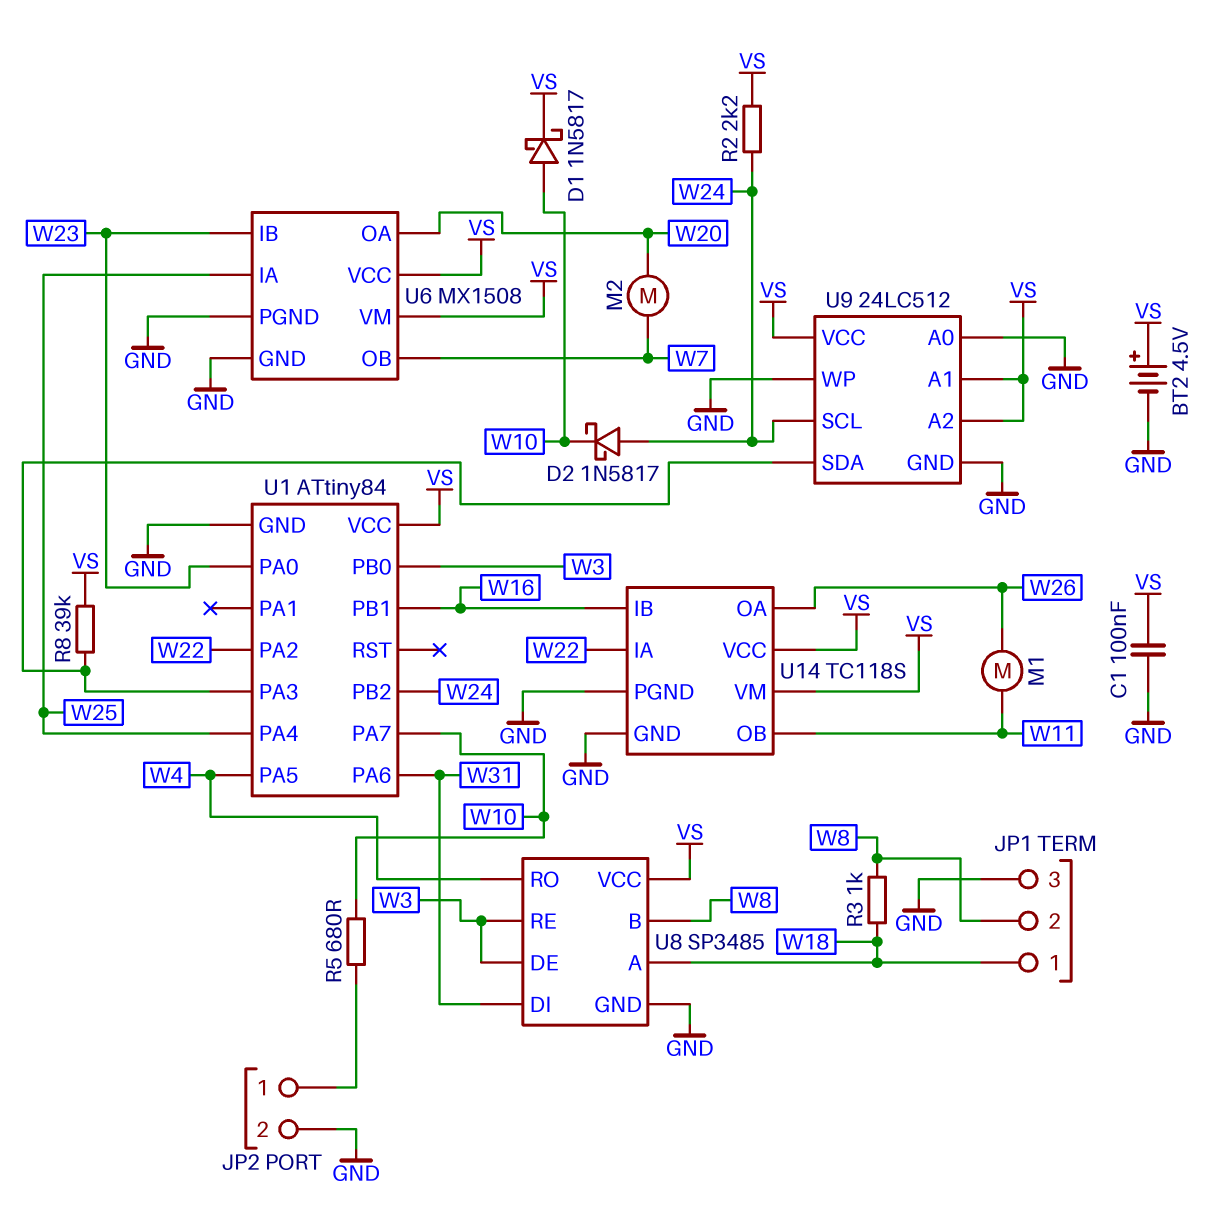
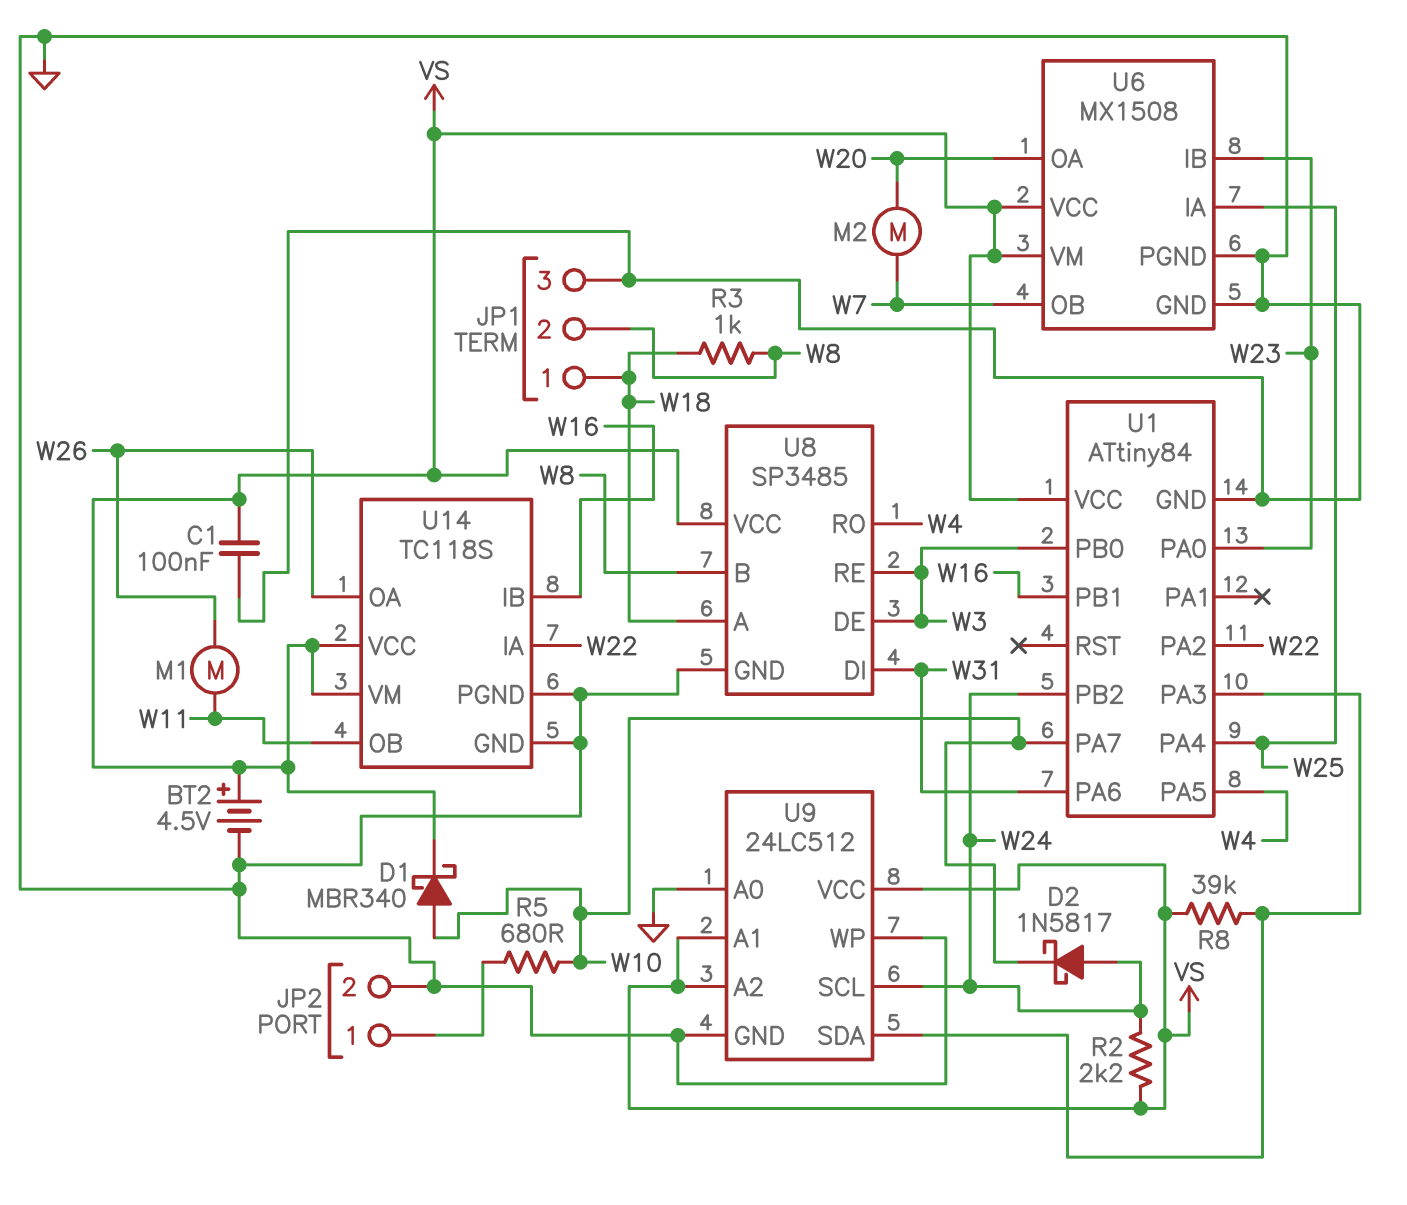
D1: schottky 1N5817 (A W10, K VS) -> schottky MBR340 (A W10, K VS)

